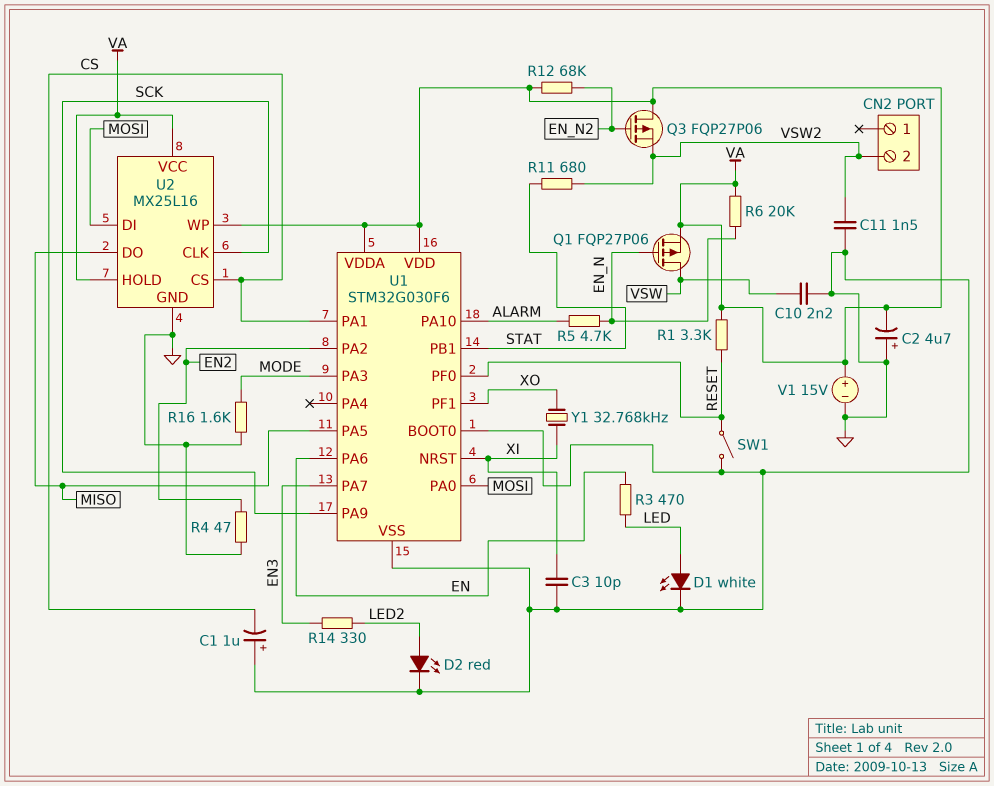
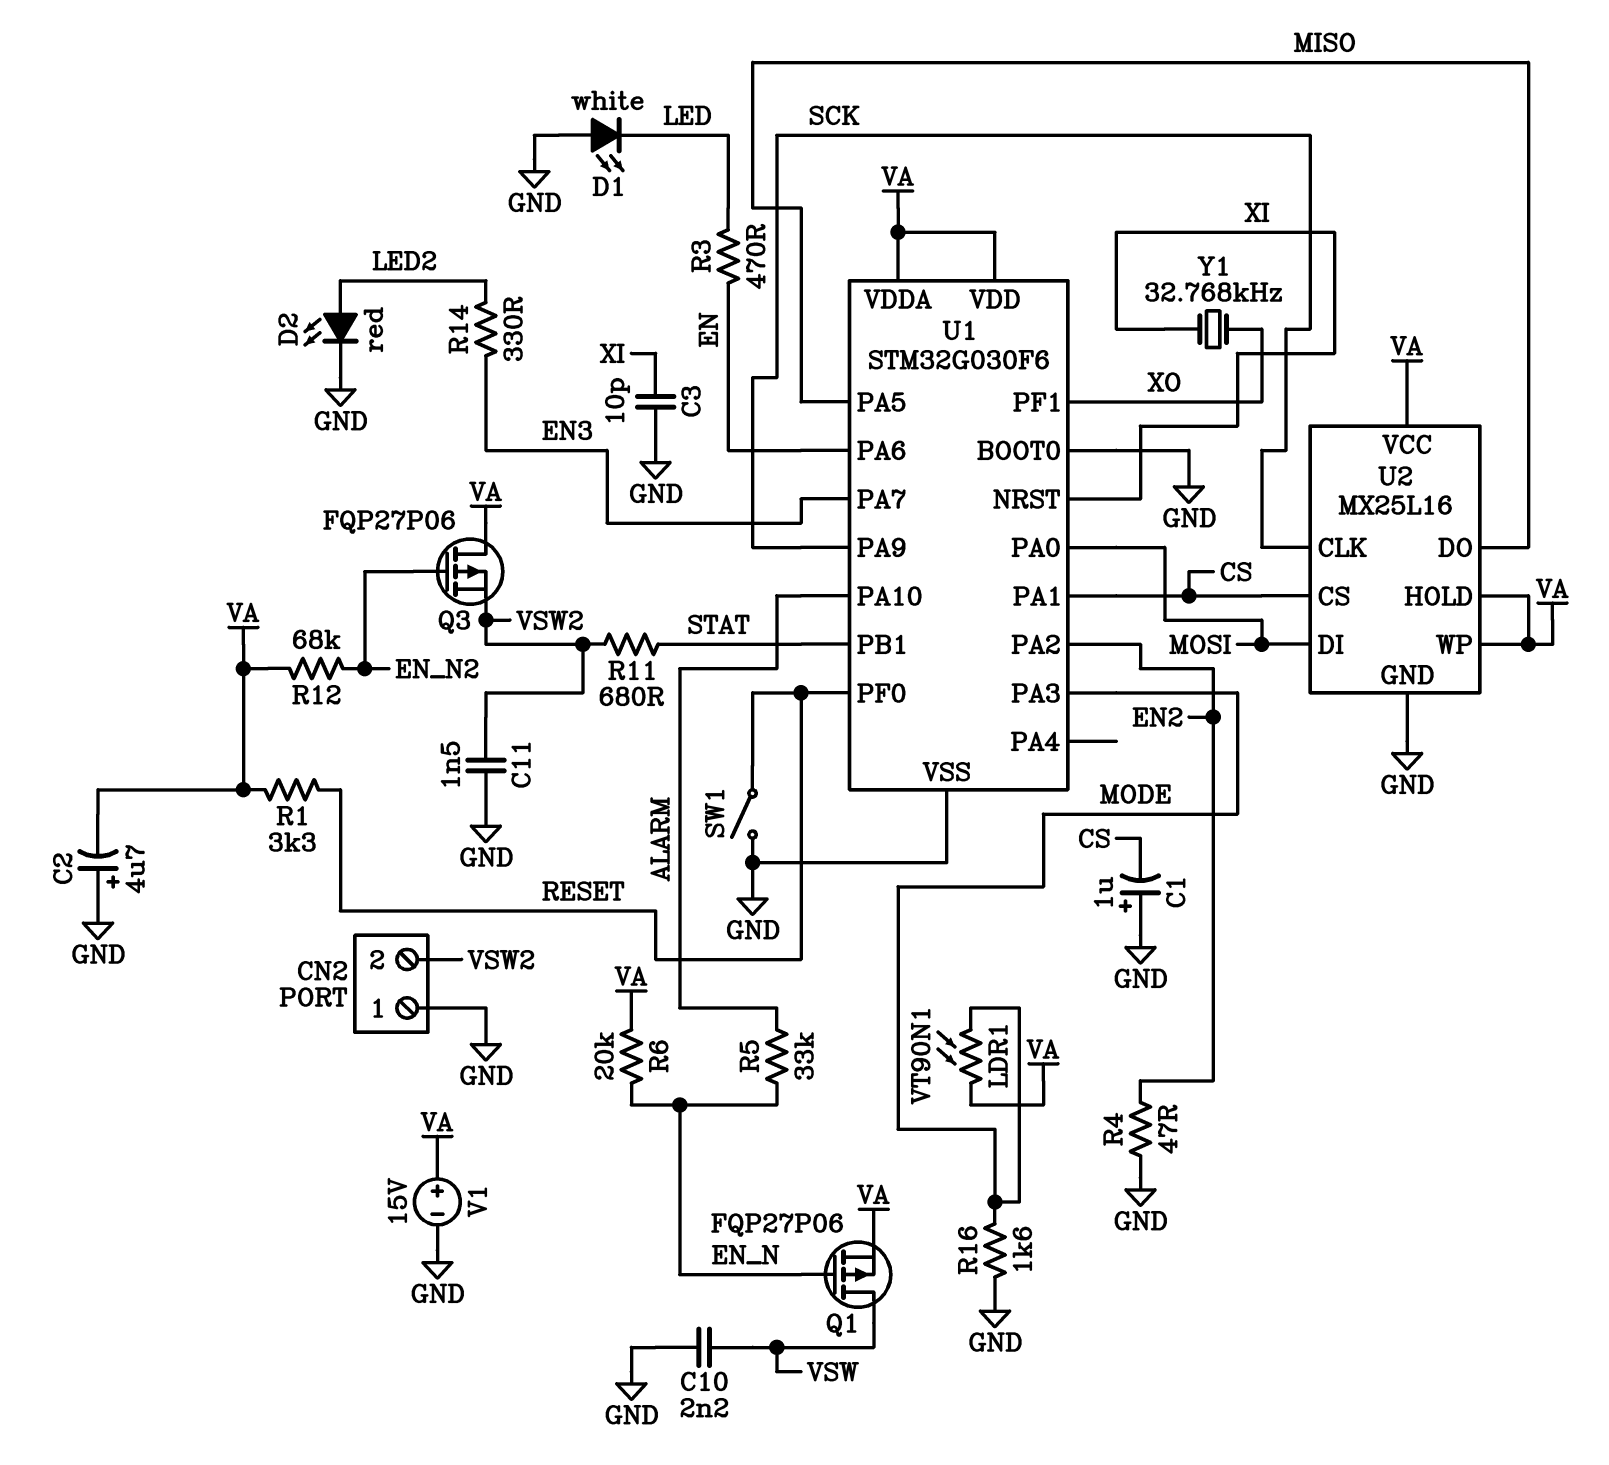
CN2 pin 1: none -> GND
D1: LED white (A LED, K GND) -> LED white (A GND, K LED)
LDR1: none -> VT90N1 (MODE, VA)
R5: 4.7k (ALARM, EN_N) -> 33k (ALARM, EN_N)

